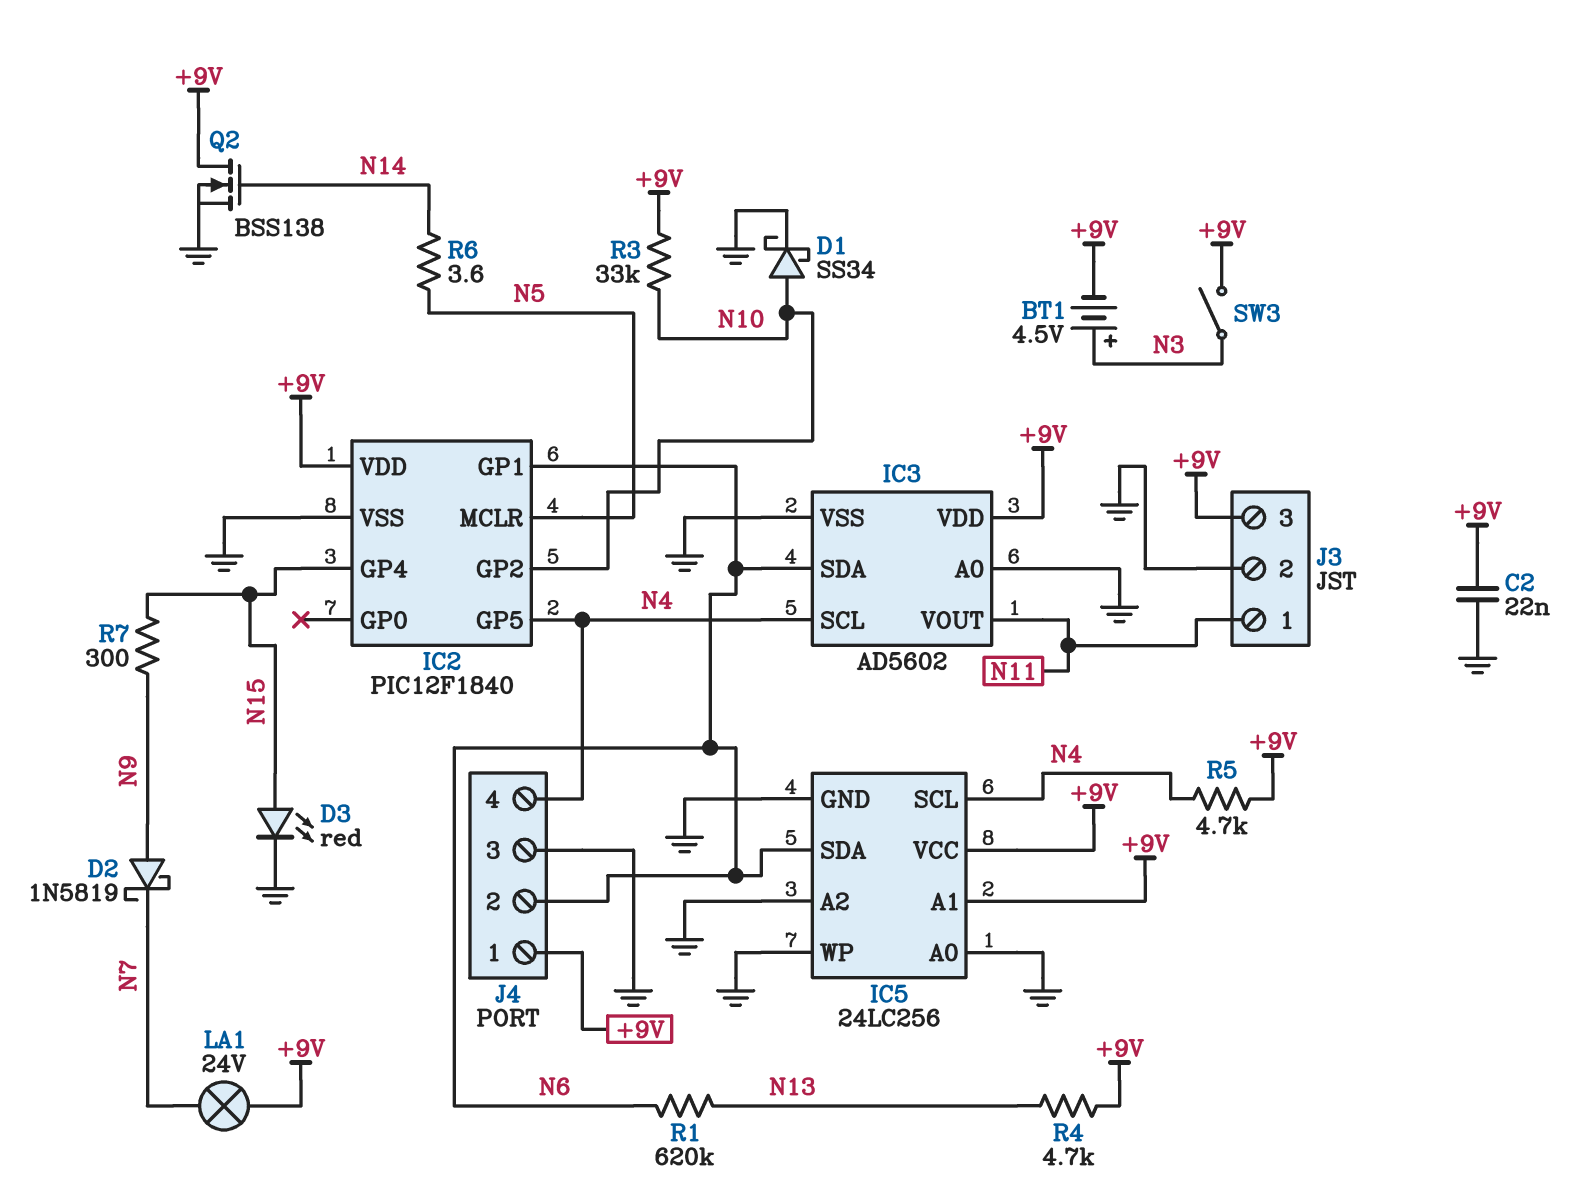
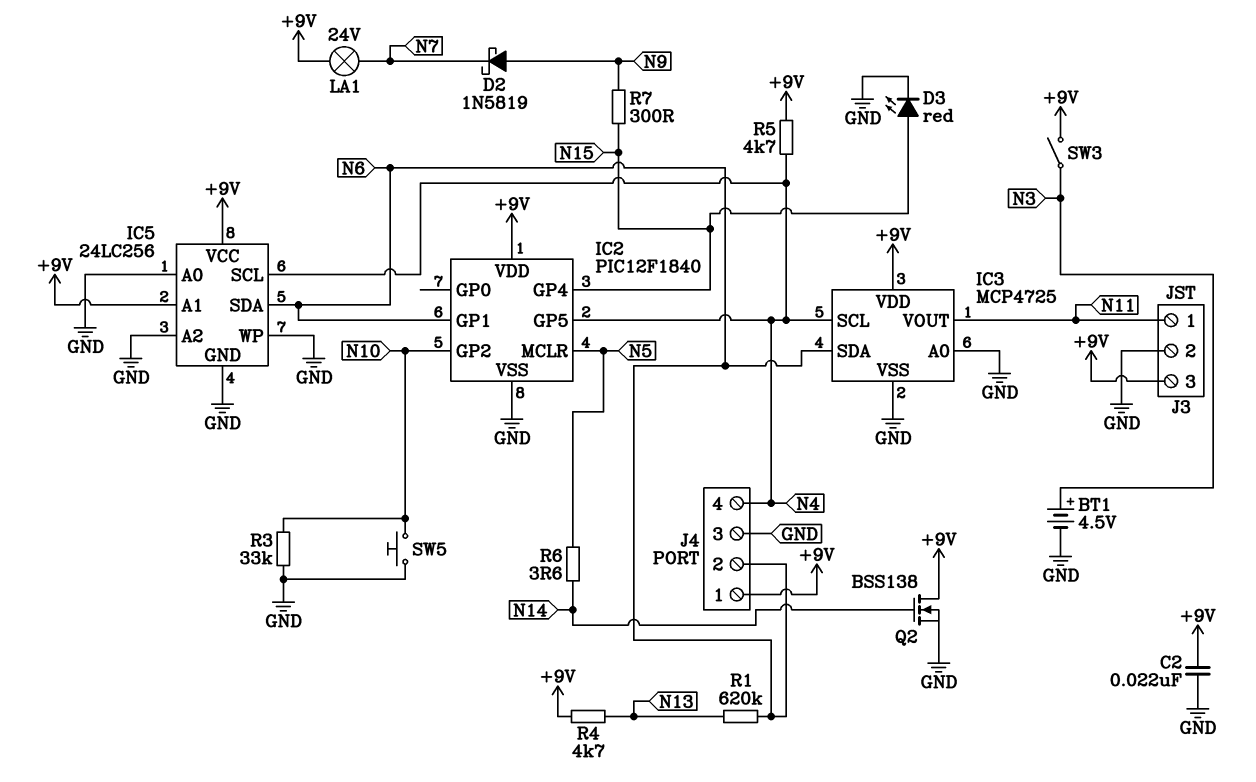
BT1: 4.5V (plus N3, minus +9V) -> 4.5V (plus N3, minus GND)
D1: schottky SS34 (A N10, K GND) -> none
IC3: AD5602 -> MCP4725
R3: 33k (+9V, N10) -> 33k (GND, N10)
SW5: none -> button (GND, N10)

